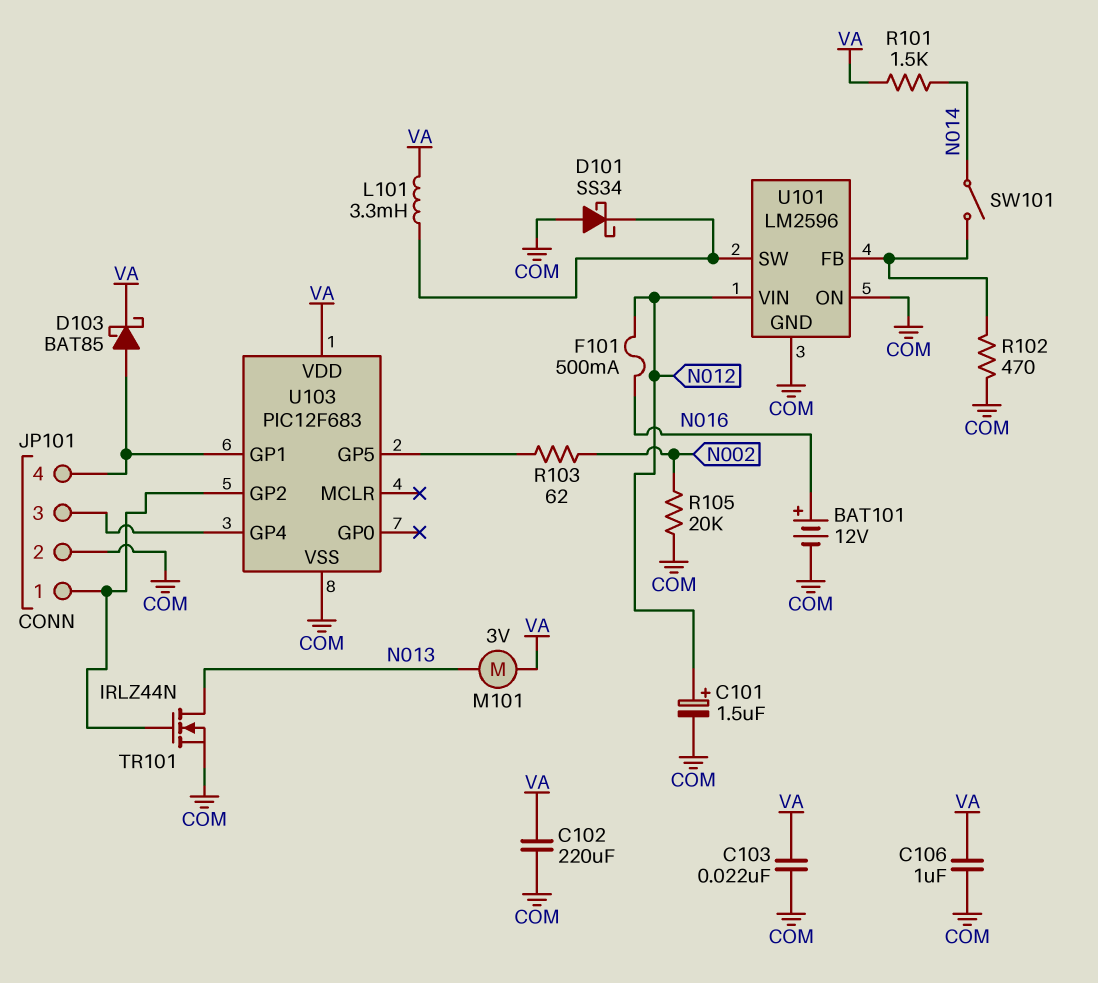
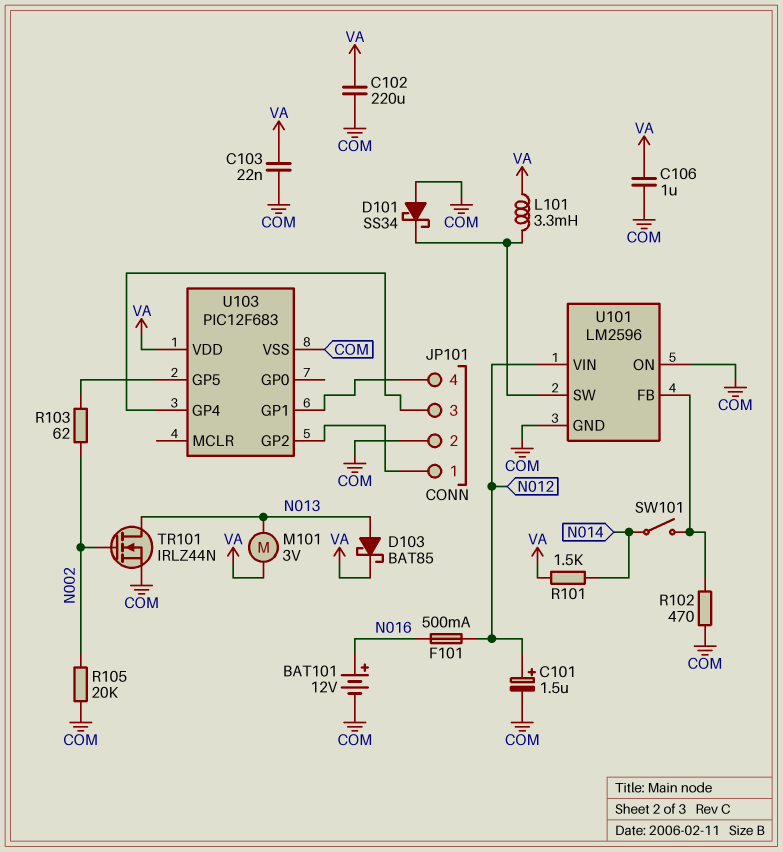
D103: schottky BAT85 (A JP101/4, K VA) -> schottky BAT85 (A N013, K VA)
TR101: NMOS IRLZ44N (G JP101/1, D N013, S COM) -> NMOS IRLZ44N (G N002, D N013, S COM)

